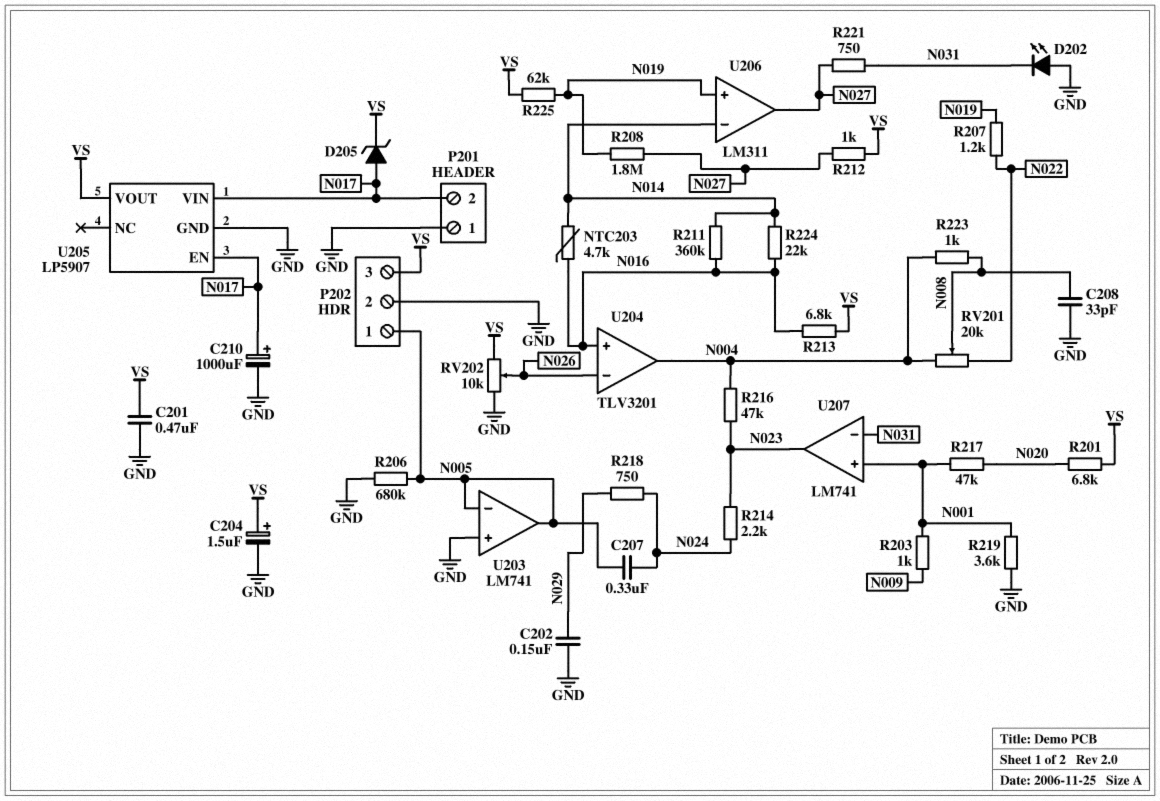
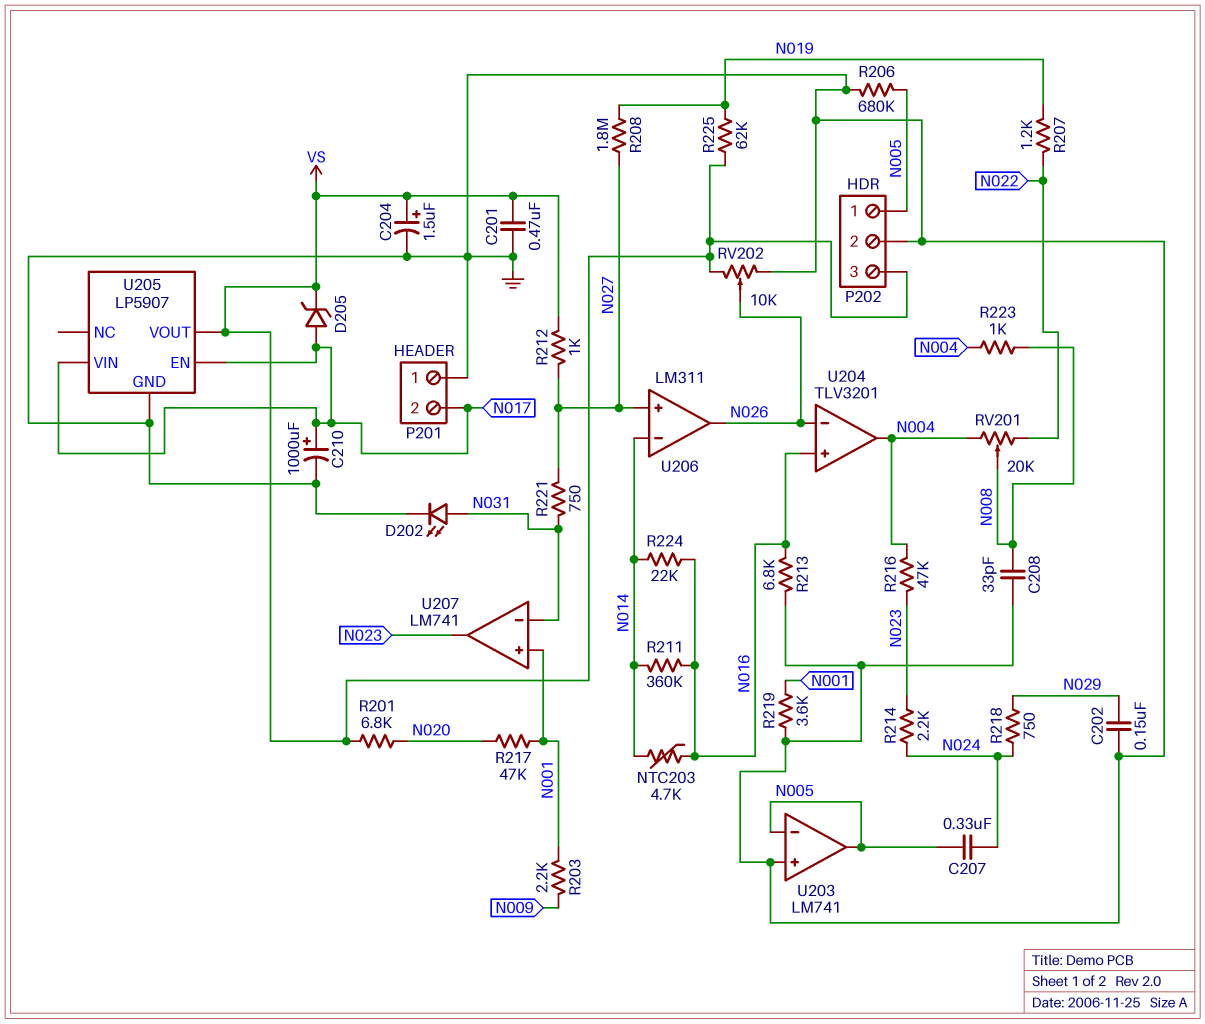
D202: LED (A GND, K N031) -> LED (A N031, K GND)
R203: 1k (N001, N009) -> 2.2k (N001, N009)
R213: 6.8k (N016, VS) -> 6.8k (GND, N016)
U206 pin in+: N019 -> N027
U206 pin out: N027 -> N026

